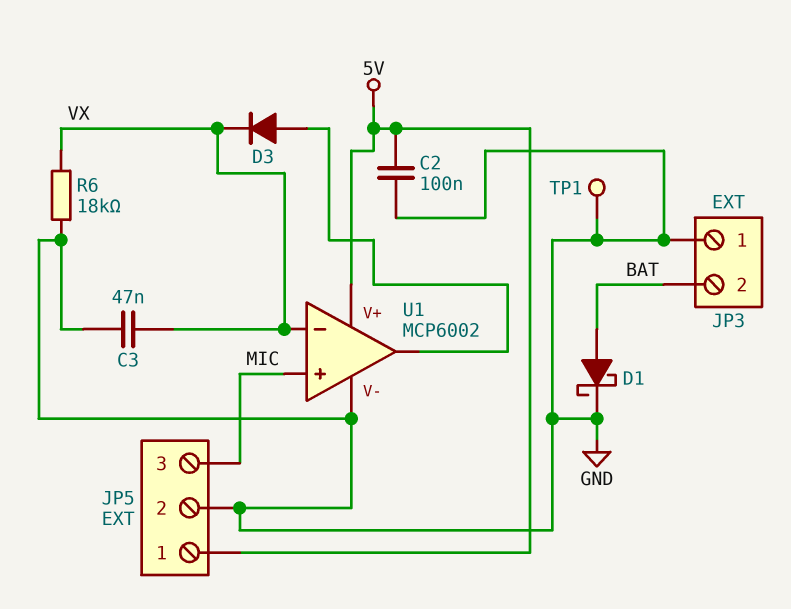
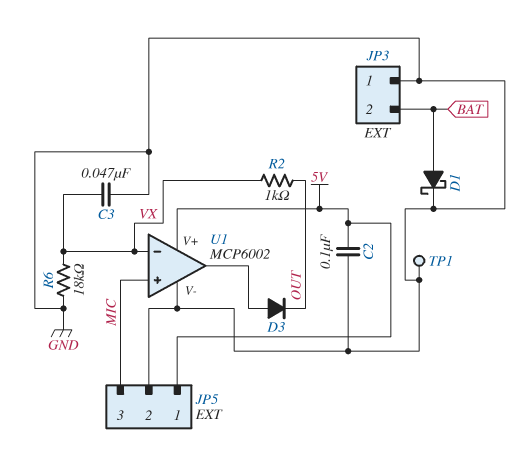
D3: diode (A U1/out, K VX) -> diode (A U1/out, K OUT)
R2: none -> 1k (OUT, VX)

